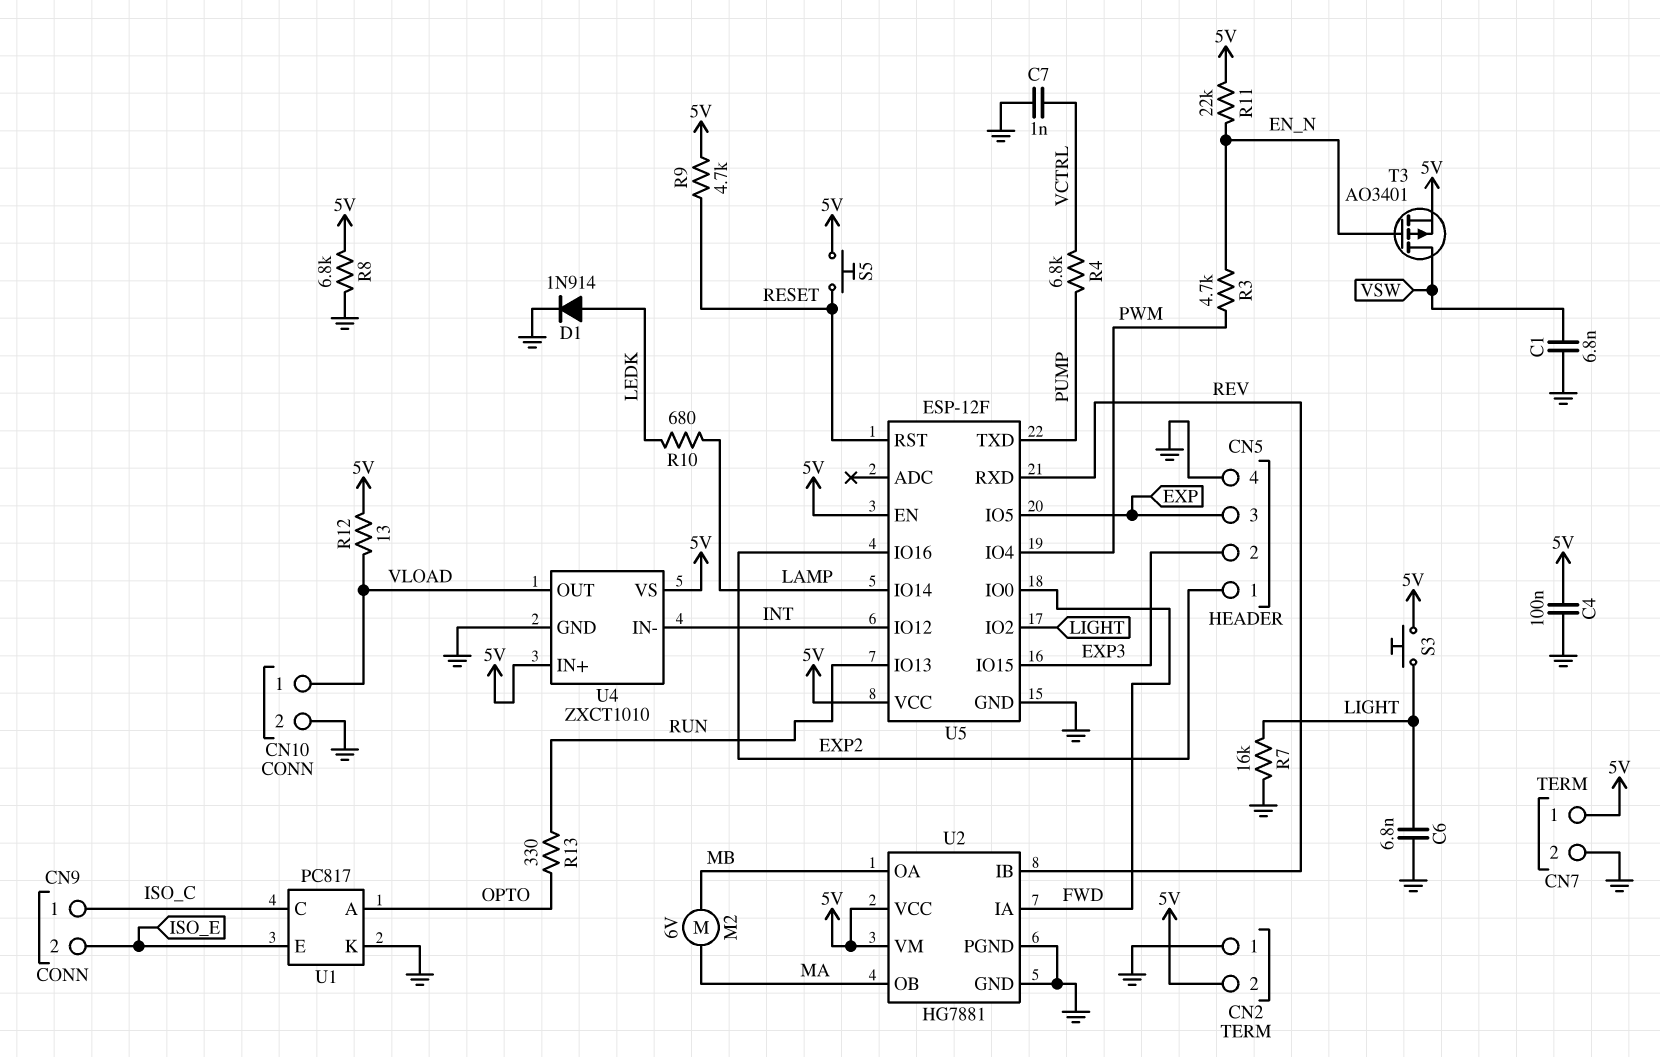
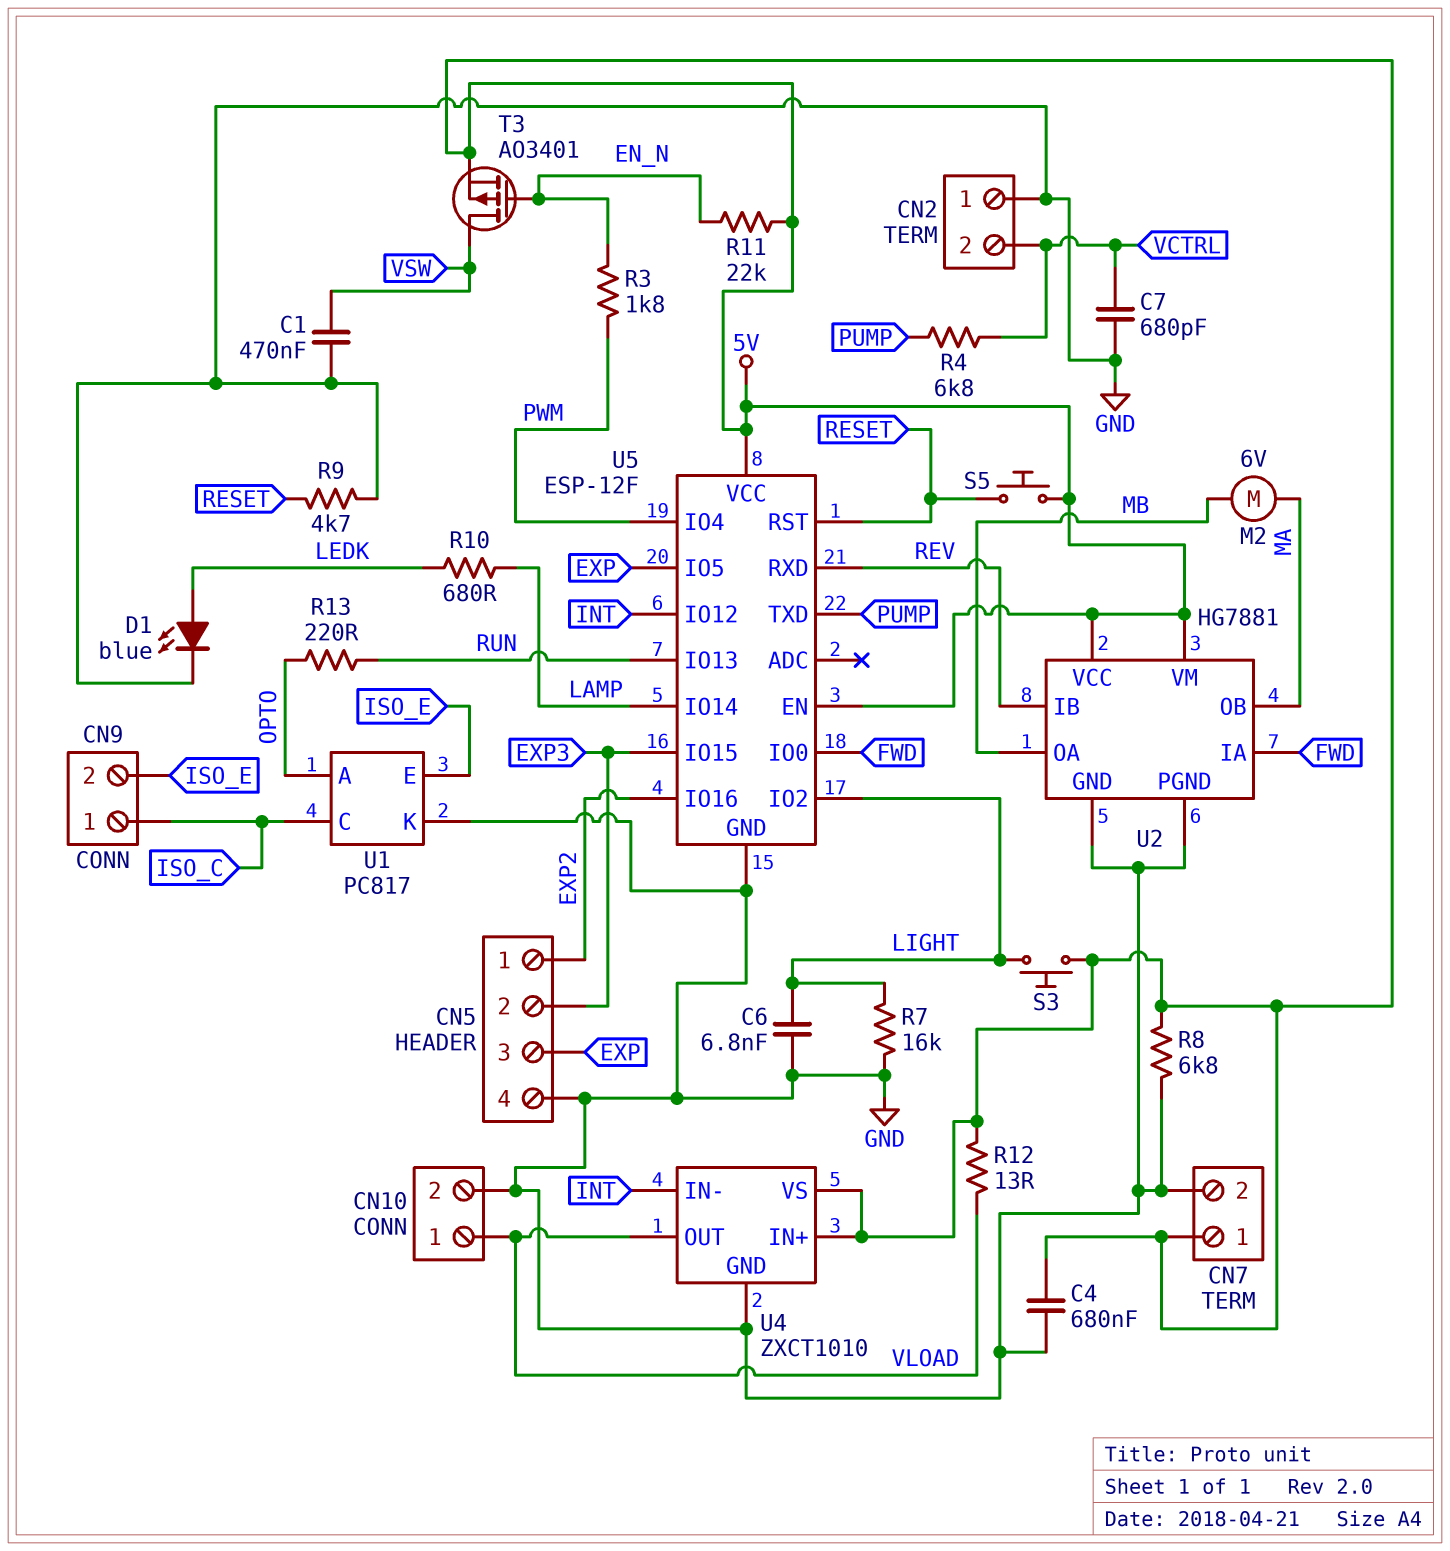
C1: 6.8nF (GND, VSW) -> 470nF (GND, VSW)
C4: 100nF (5V, GND) -> 680nF (5V, GND)
C7: 1nF (GND, VCTRL) -> 680pF (GND, VCTRL)
CN2 pin 2: 5V -> VCTRL
D1: diode 1N914 (A LEDK, K GND) -> LED blue (A LEDK, K GND)
R3: 4.7k (EN_N, PWM) -> 1.8k (EN_N, PWM)
R9: 4.7k (5V, RESET) -> 4.7k (GND, RESET)
R13: 330 (OPTO, RUN) -> 220 (OPTO, RUN)

